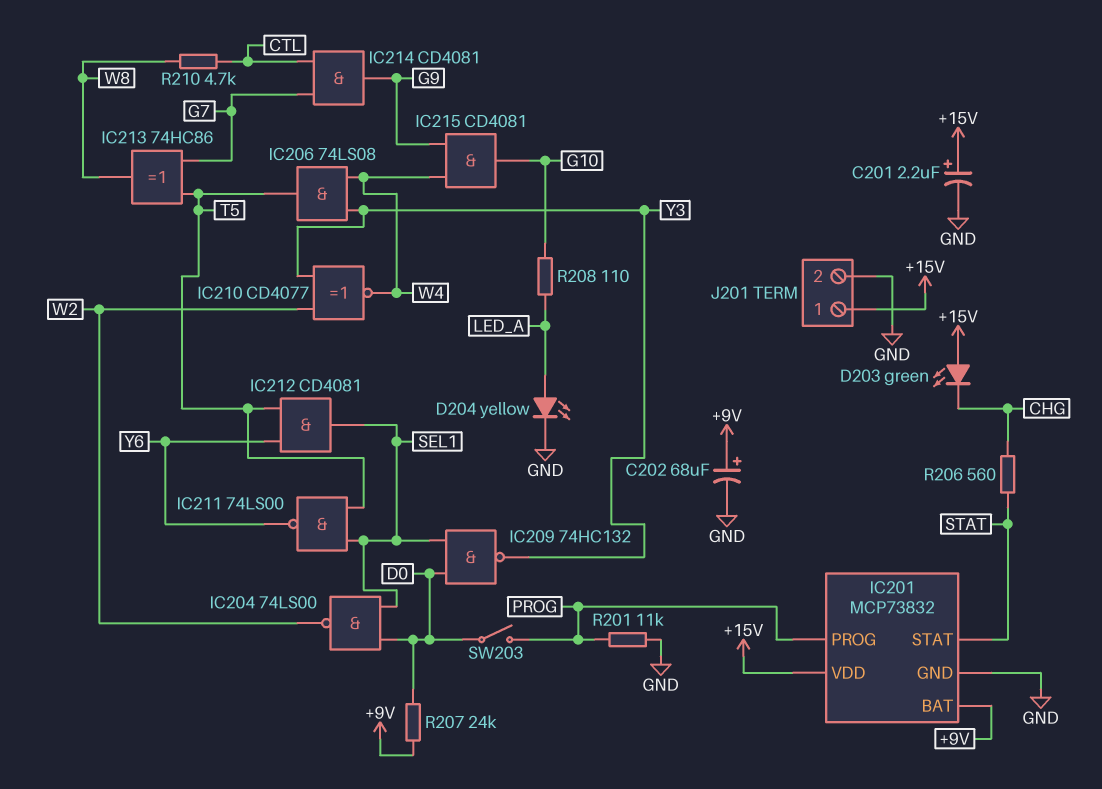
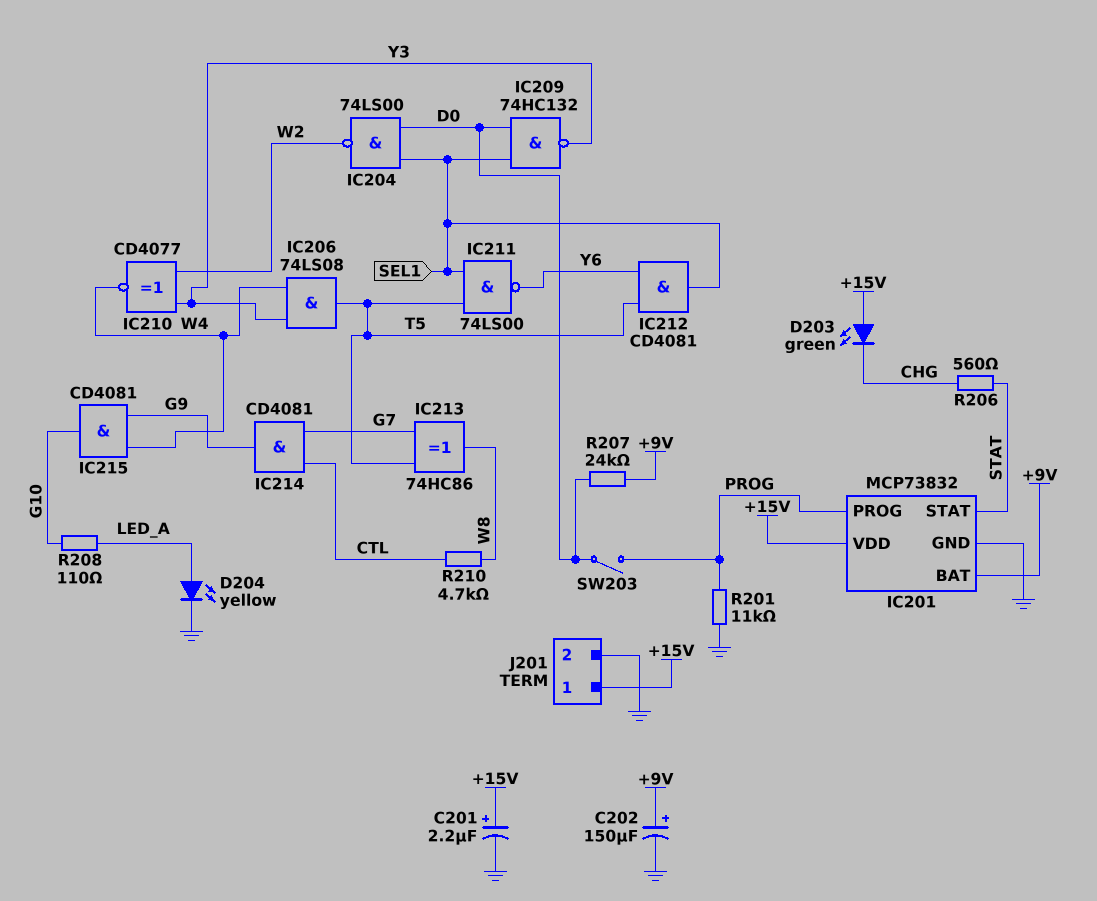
C202: 68uF (plus +9V, minus GND) -> 150uF (plus +9V, minus GND)

